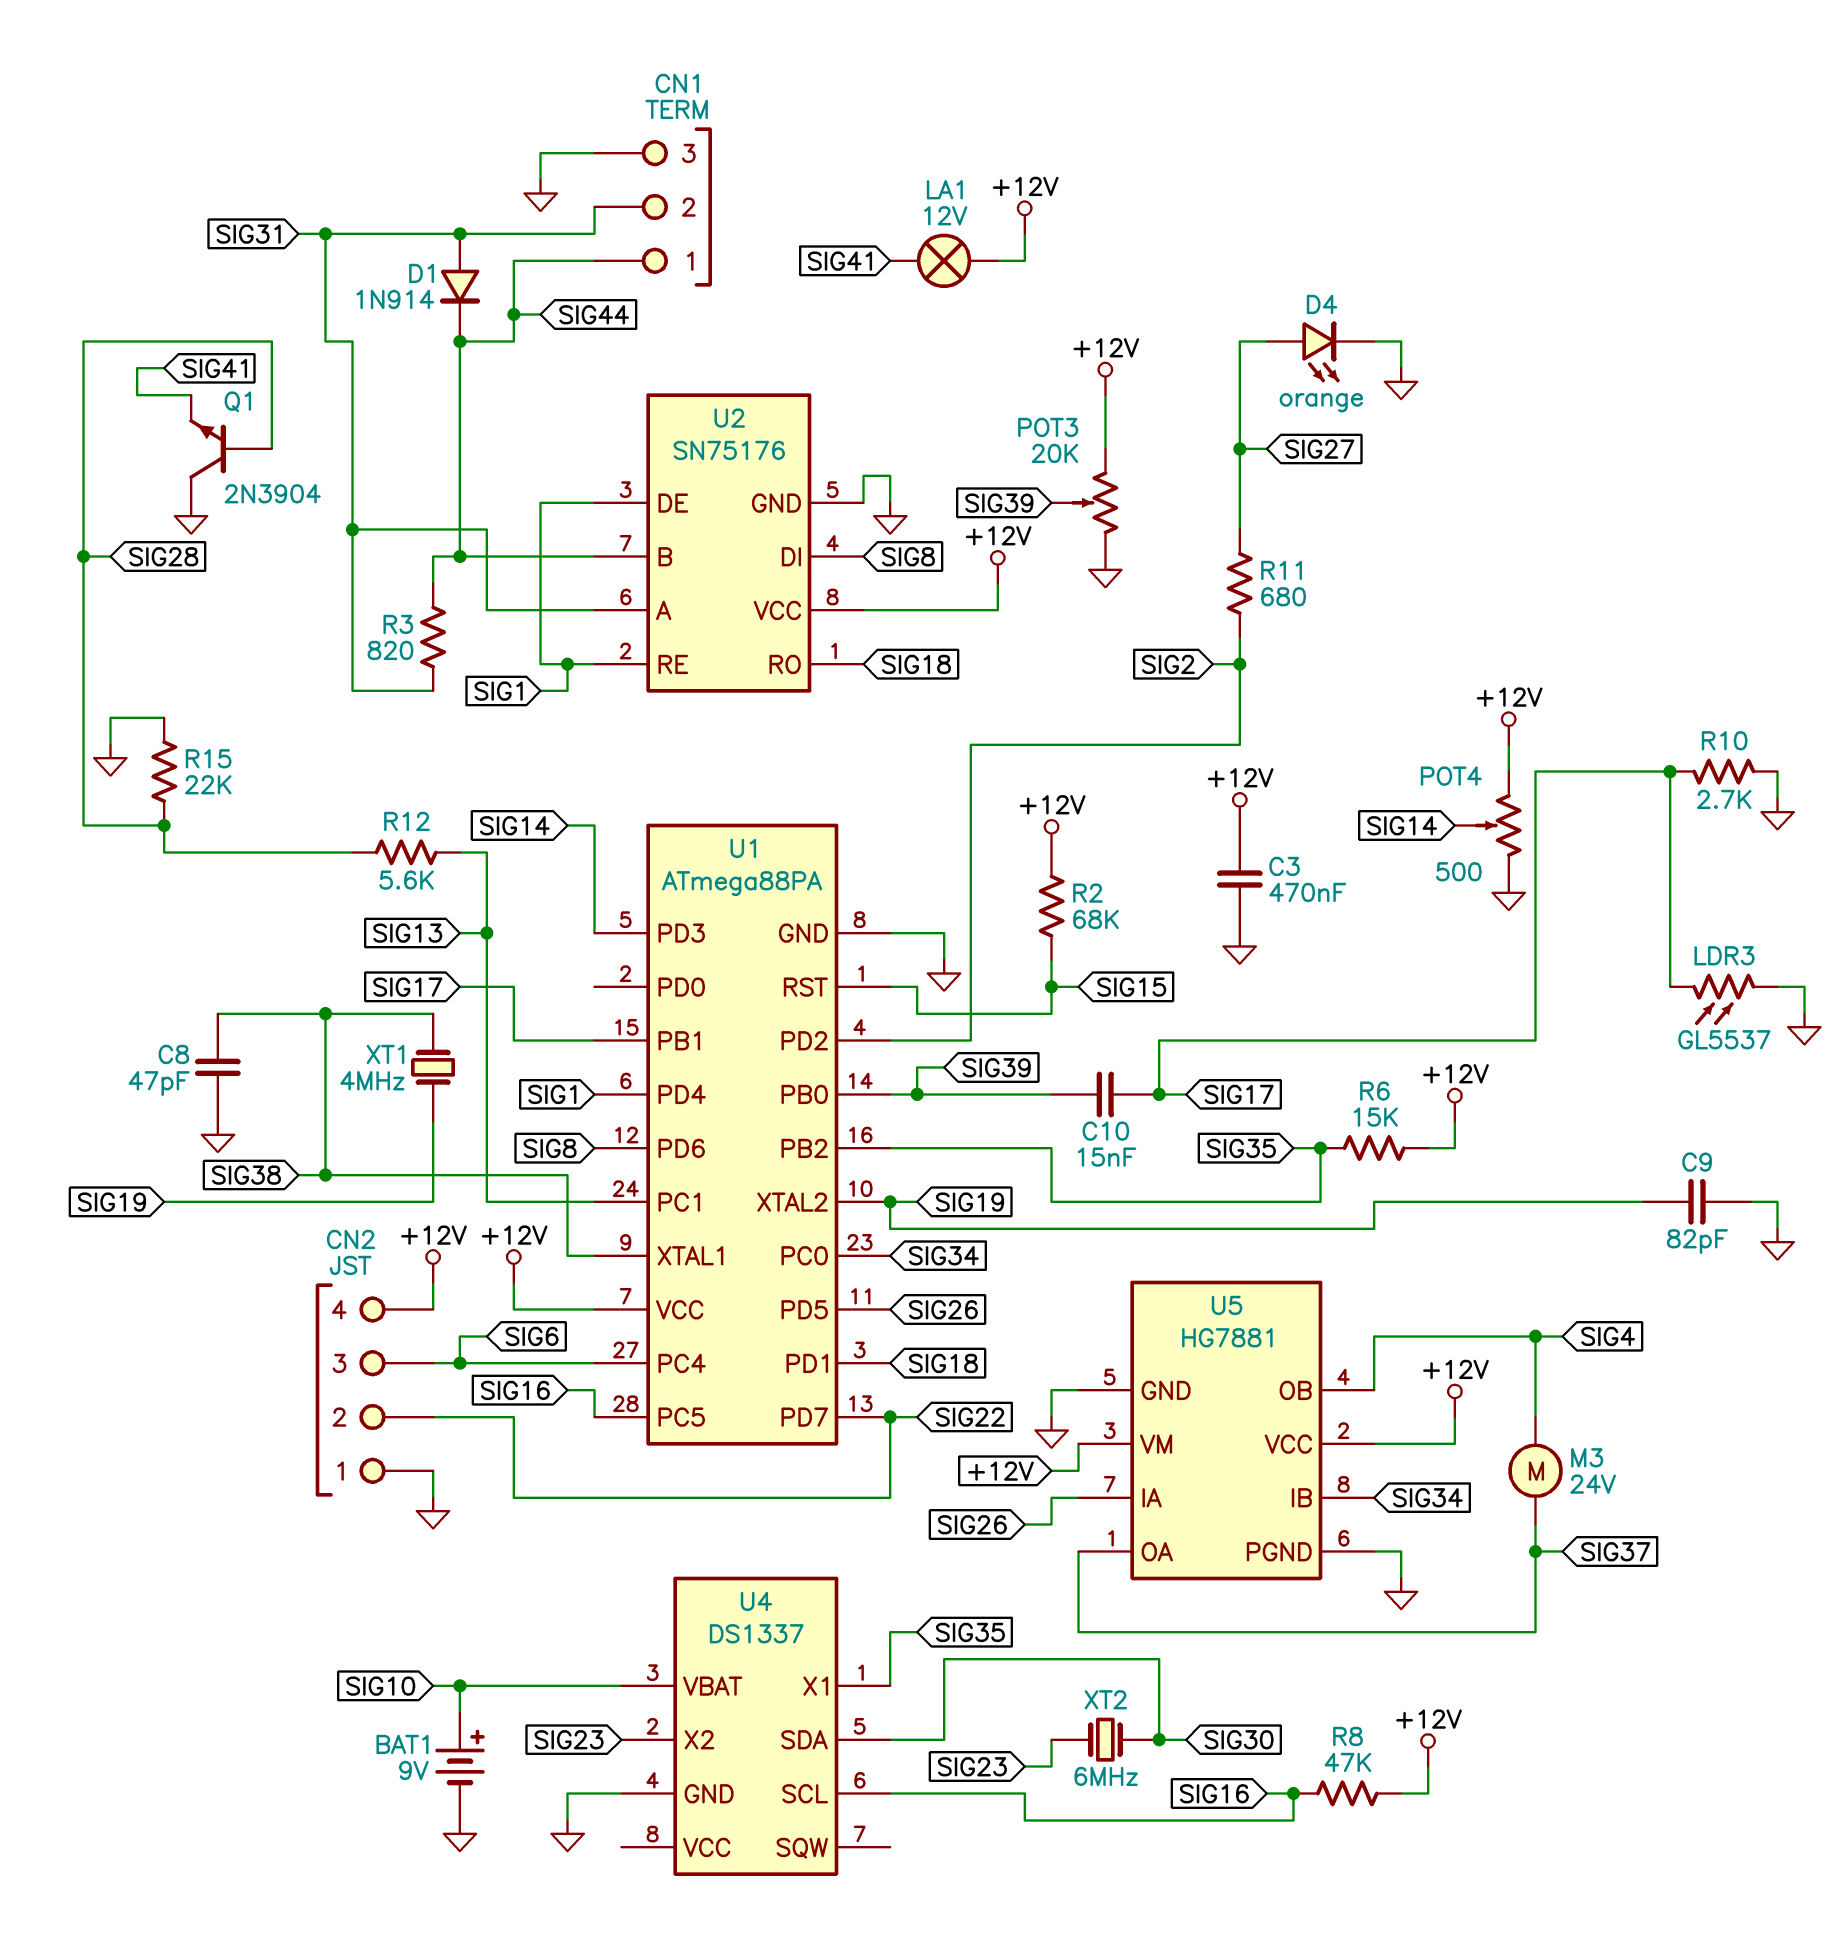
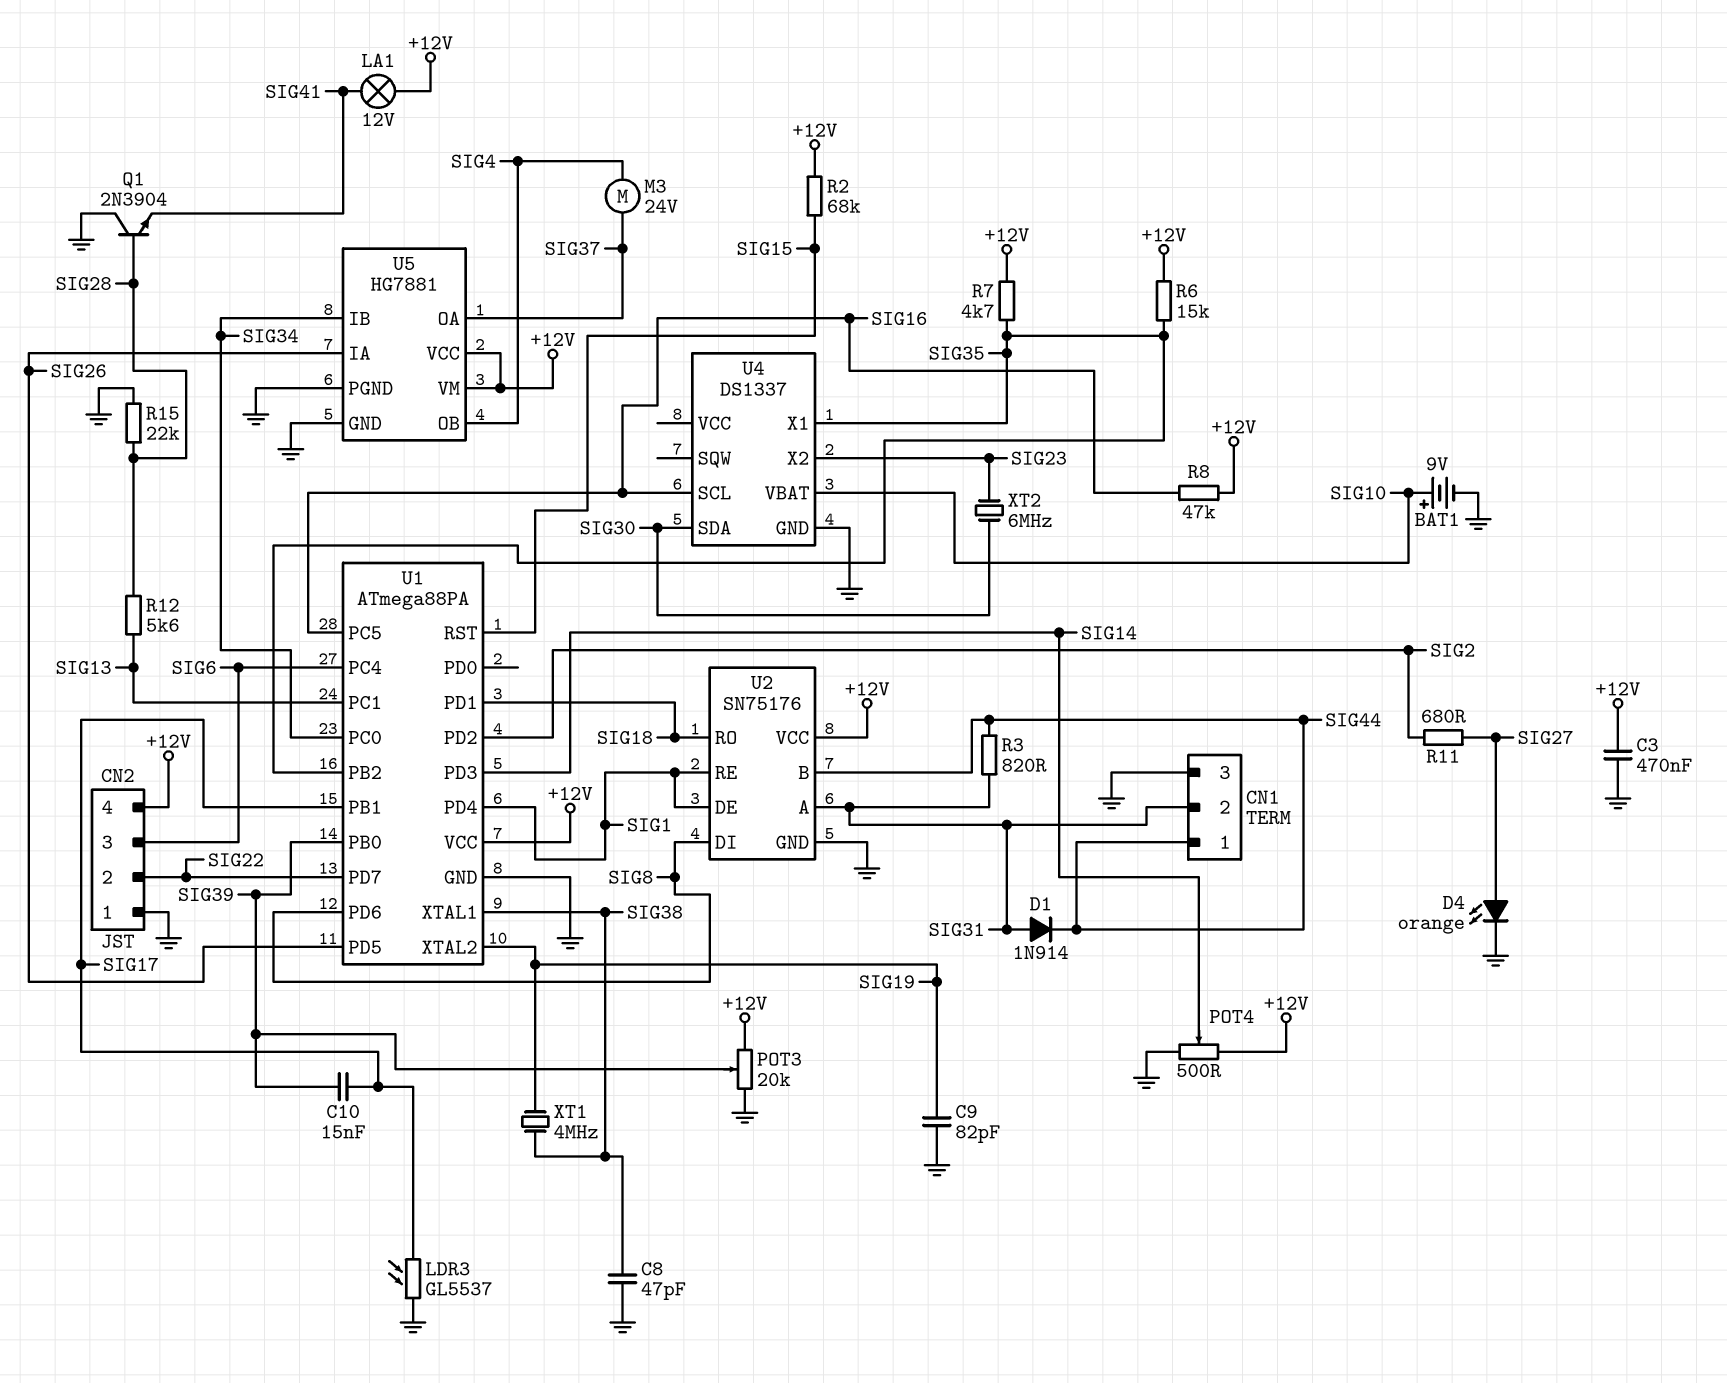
R7: none -> 4.7k (+12V, SIG35)
R10: 2.7k (GND, SIG17) -> none

